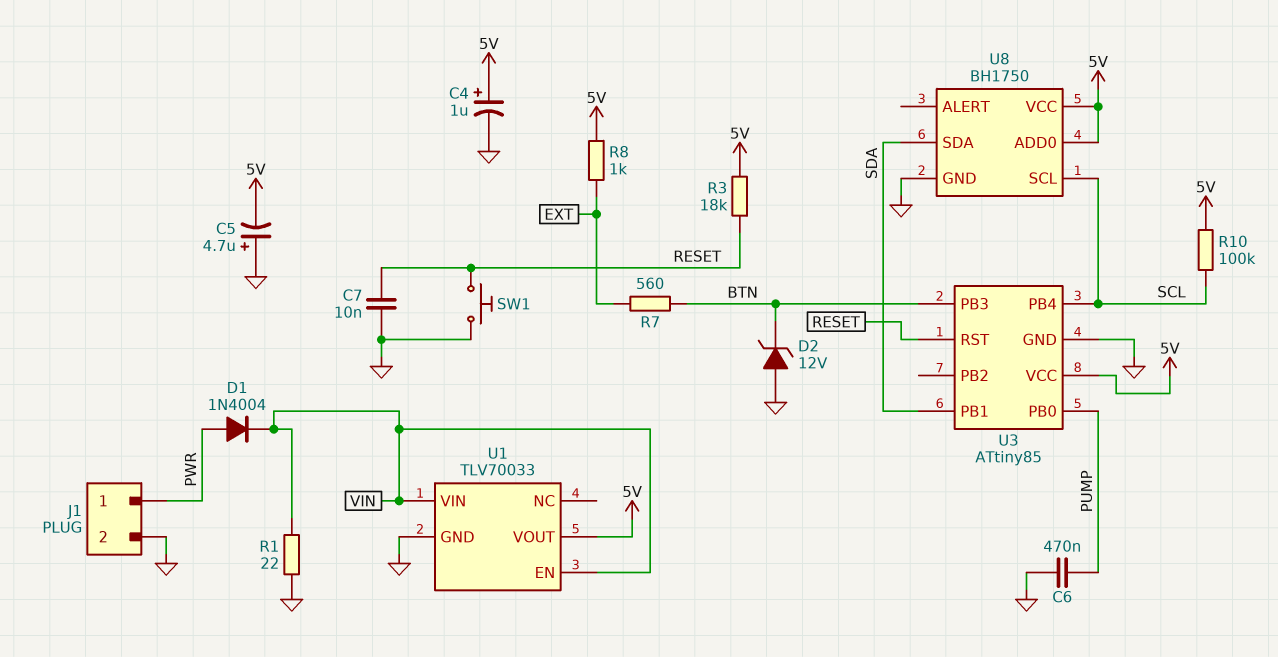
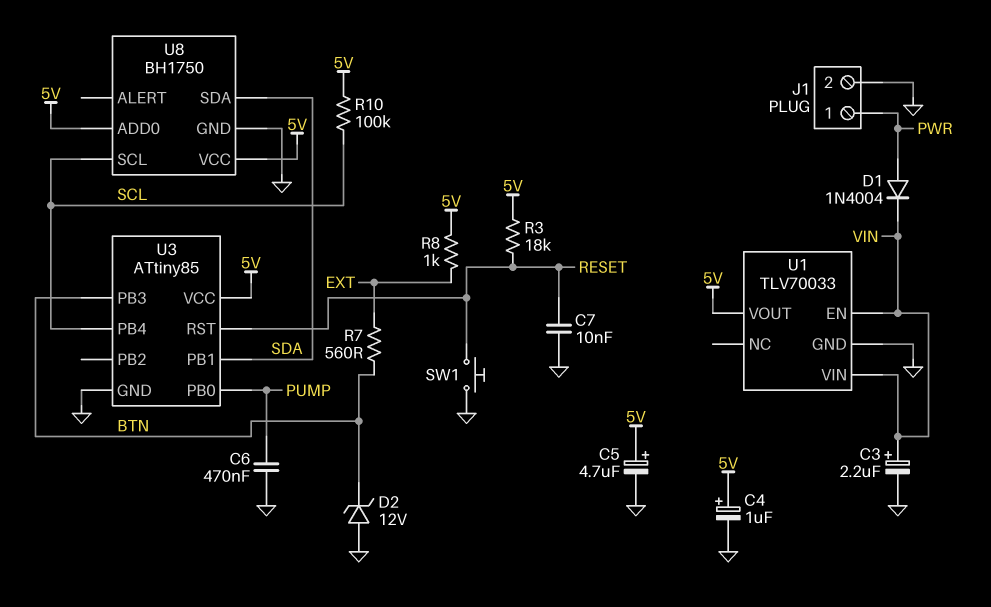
C3: none -> 2.2uF (plus VIN, minus GND)
C5: 4.7uF (plus GND, minus 5V) -> 4.7uF (plus 5V, minus GND)
R1: 22 (GND, VIN) -> none

